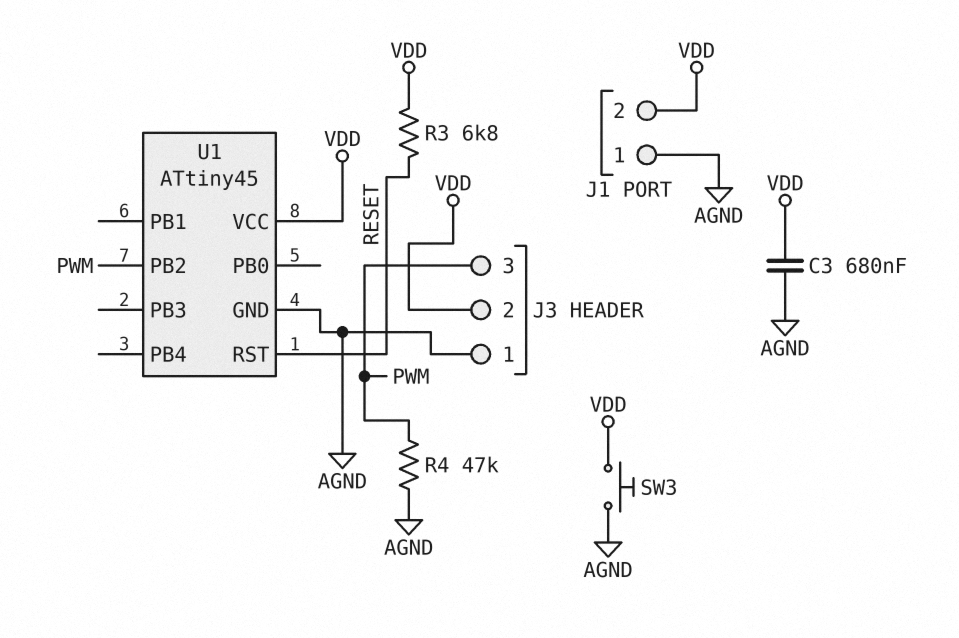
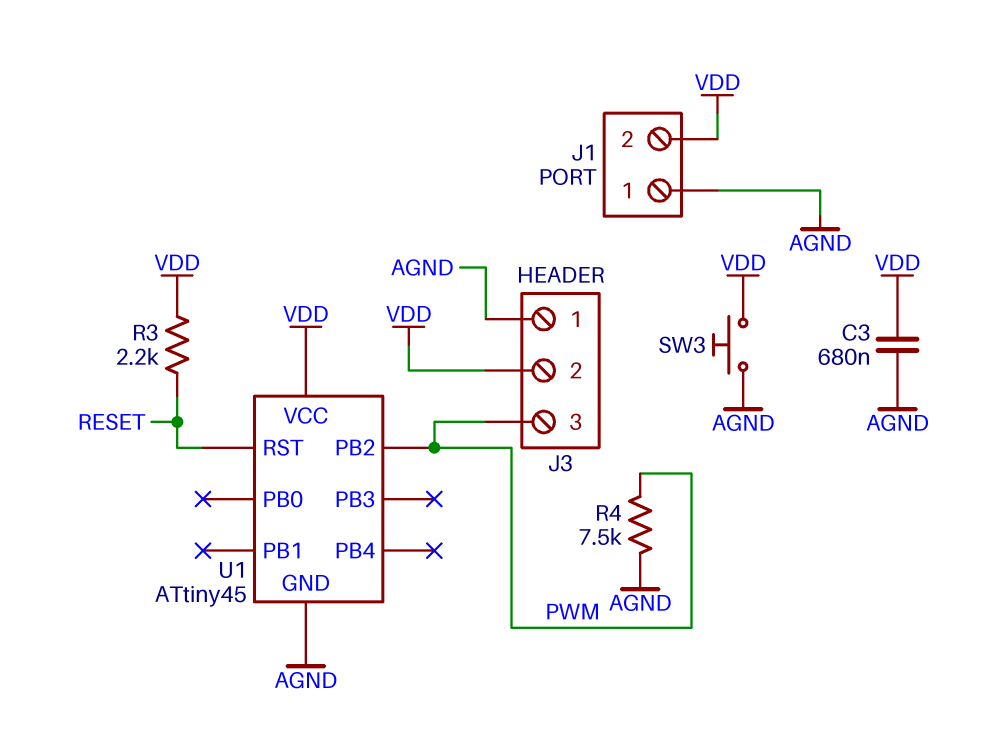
R3: 6.8k (RESET, VDD) -> 2.2k (RESET, VDD)
R4: 47k (AGND, PWM) -> 7.5k (AGND, PWM)

